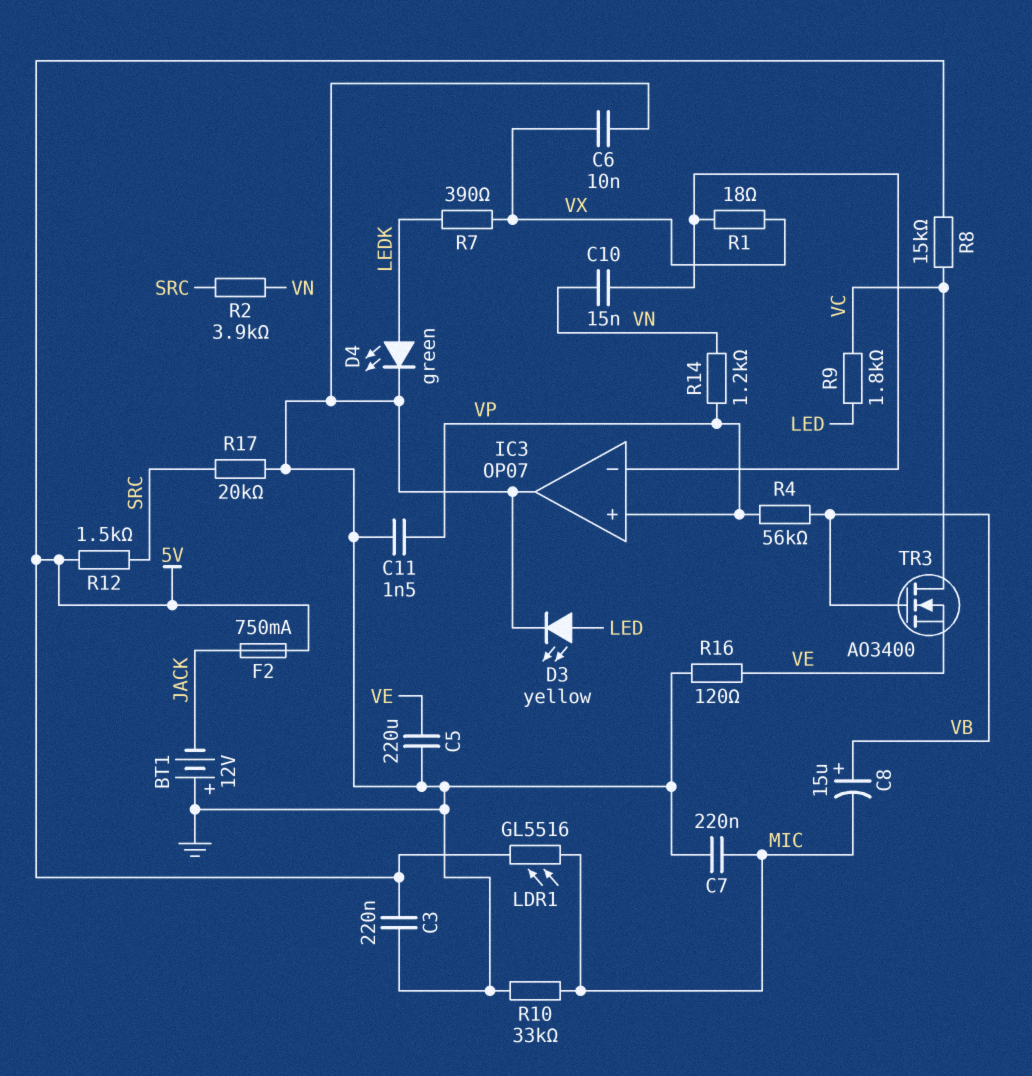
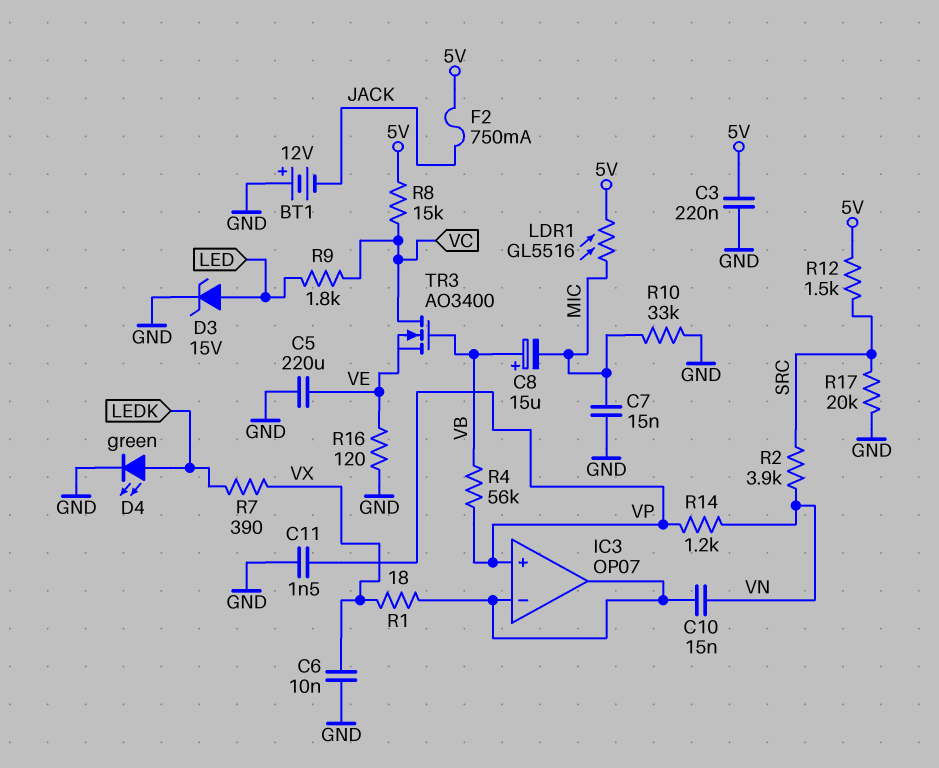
C7: 220nF (GND, MIC) -> 15nF (GND, MIC)
D3: LED yellow (A LED, K GND) -> zener 15V (A LED, K GND)
IC3 pin out: GND -> IC3/in-

